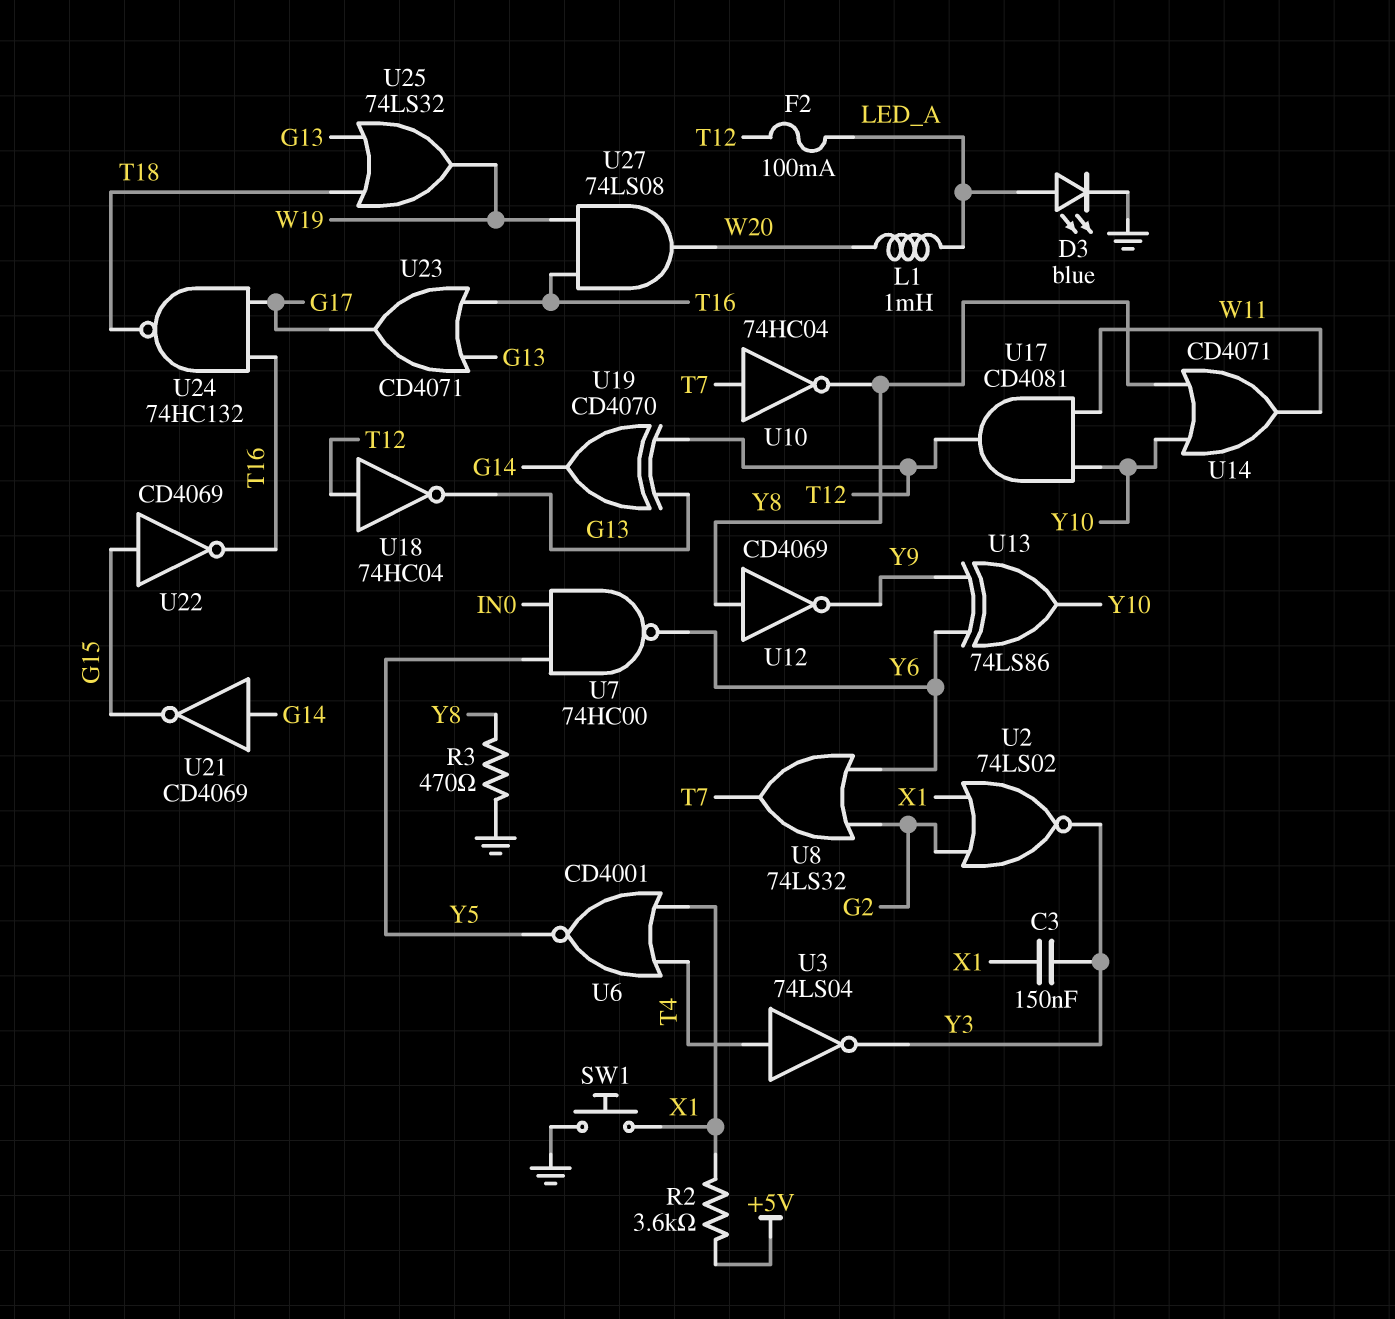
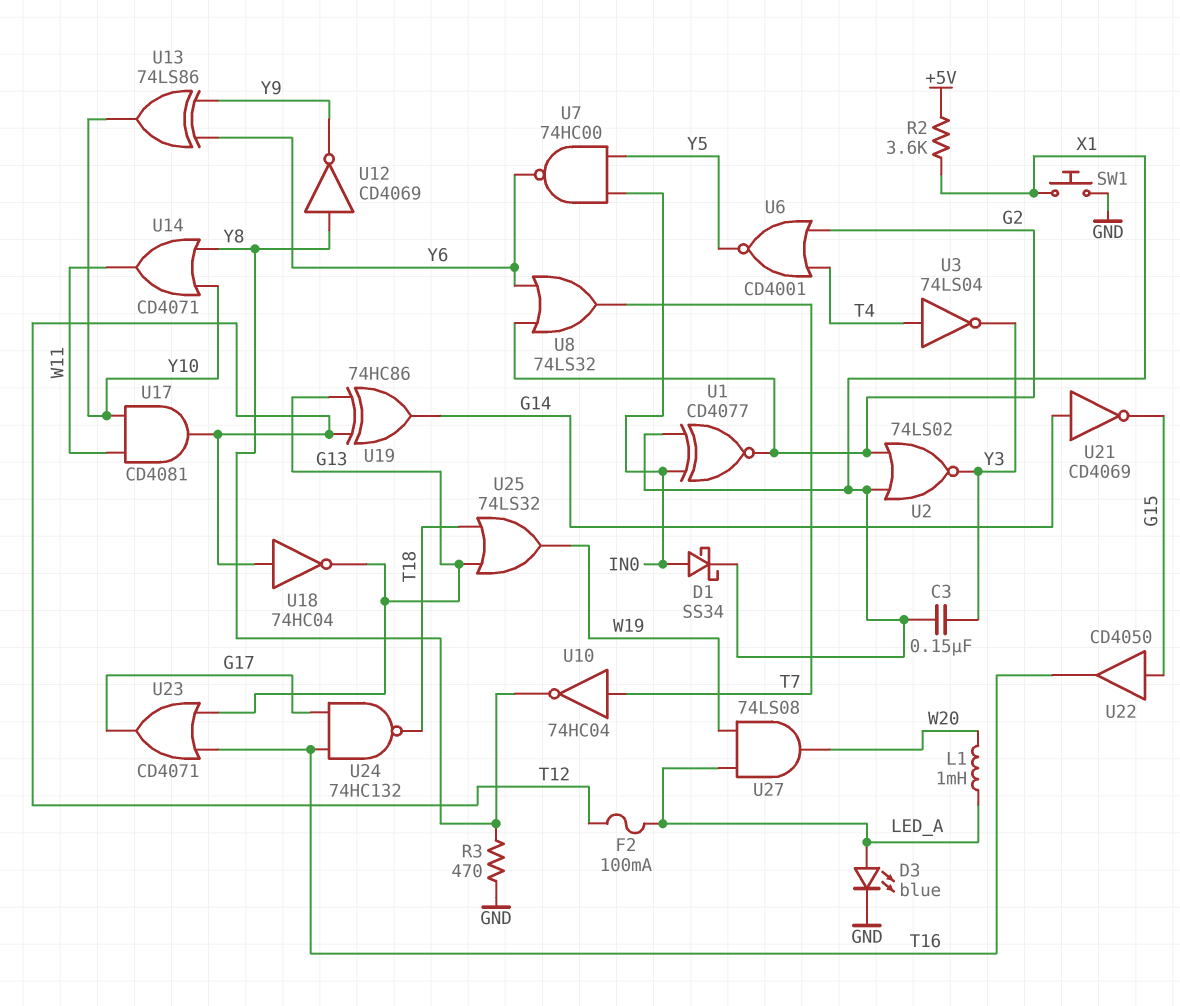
D1: none -> schottky SS34 (A IN0, K X1)
U1: none -> XNOR CD4077 (in IN0, in X1, out G2)
U6: NOR CD4001 (in T4, in X1, out Y5) -> NOR CD4001 (in G2, in T4, out Y5)
U19: XOR CD4070 (in G13, in T12, out G14) -> XOR 74HC86 (in G13, in T12, out G14)
U22: NOT CD4069 (in G15, out T16) -> buffer CD4050 (in G15, out T16)
U27: AND 74LS08 (in T16, in W19, out W20) -> AND 74LS08 (in LED_A, in W19, out W20)

